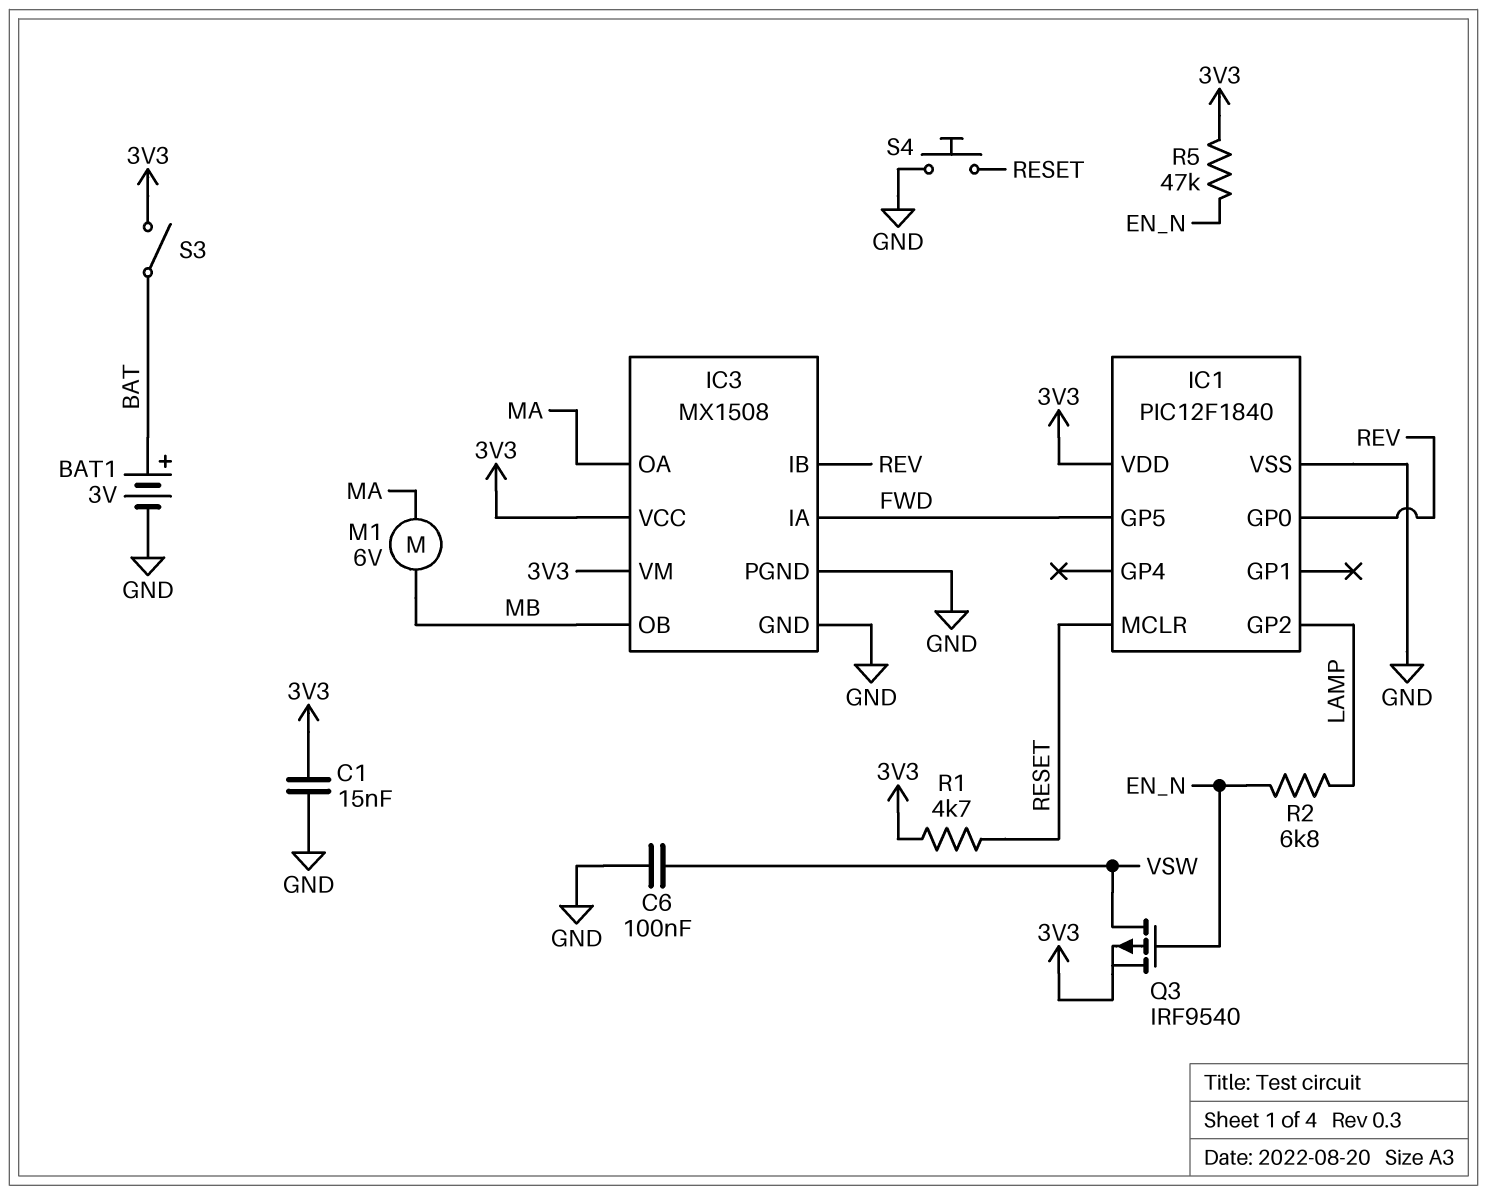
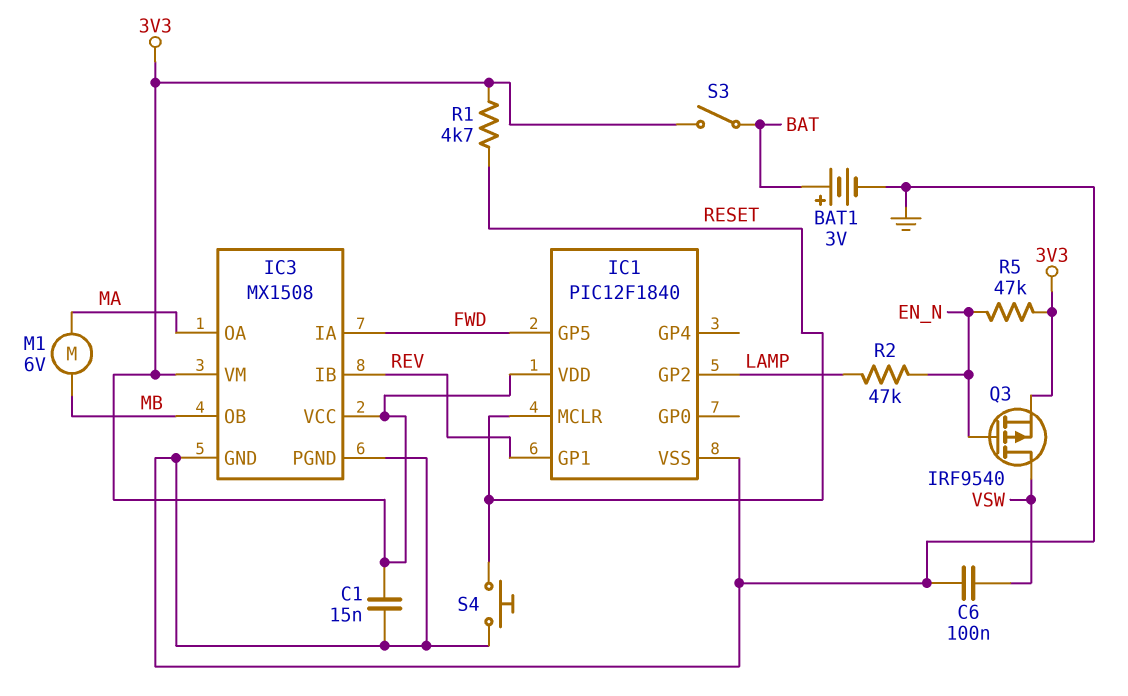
IC1 pin GP0: REV -> none
IC1 pin GP1: none -> REV
R2: 6.8k (EN_N, LAMP) -> 47k (EN_N, LAMP)

